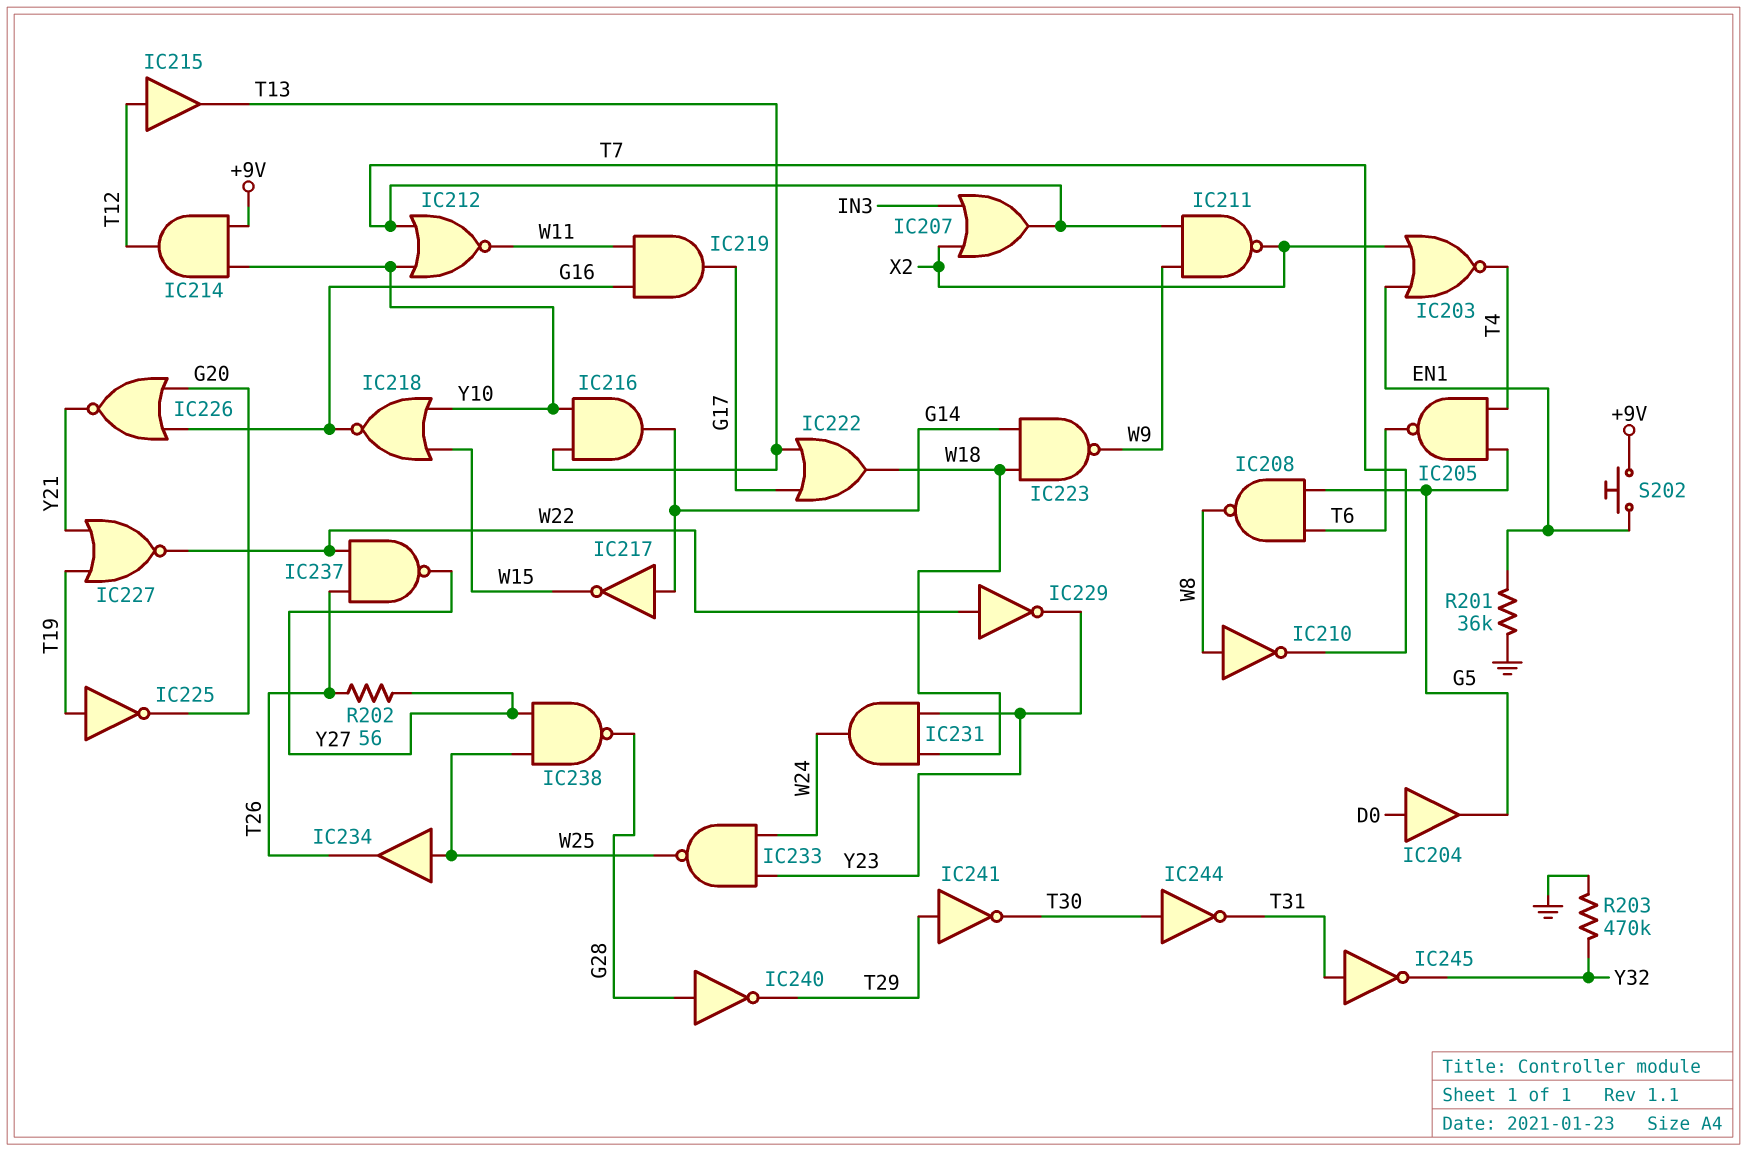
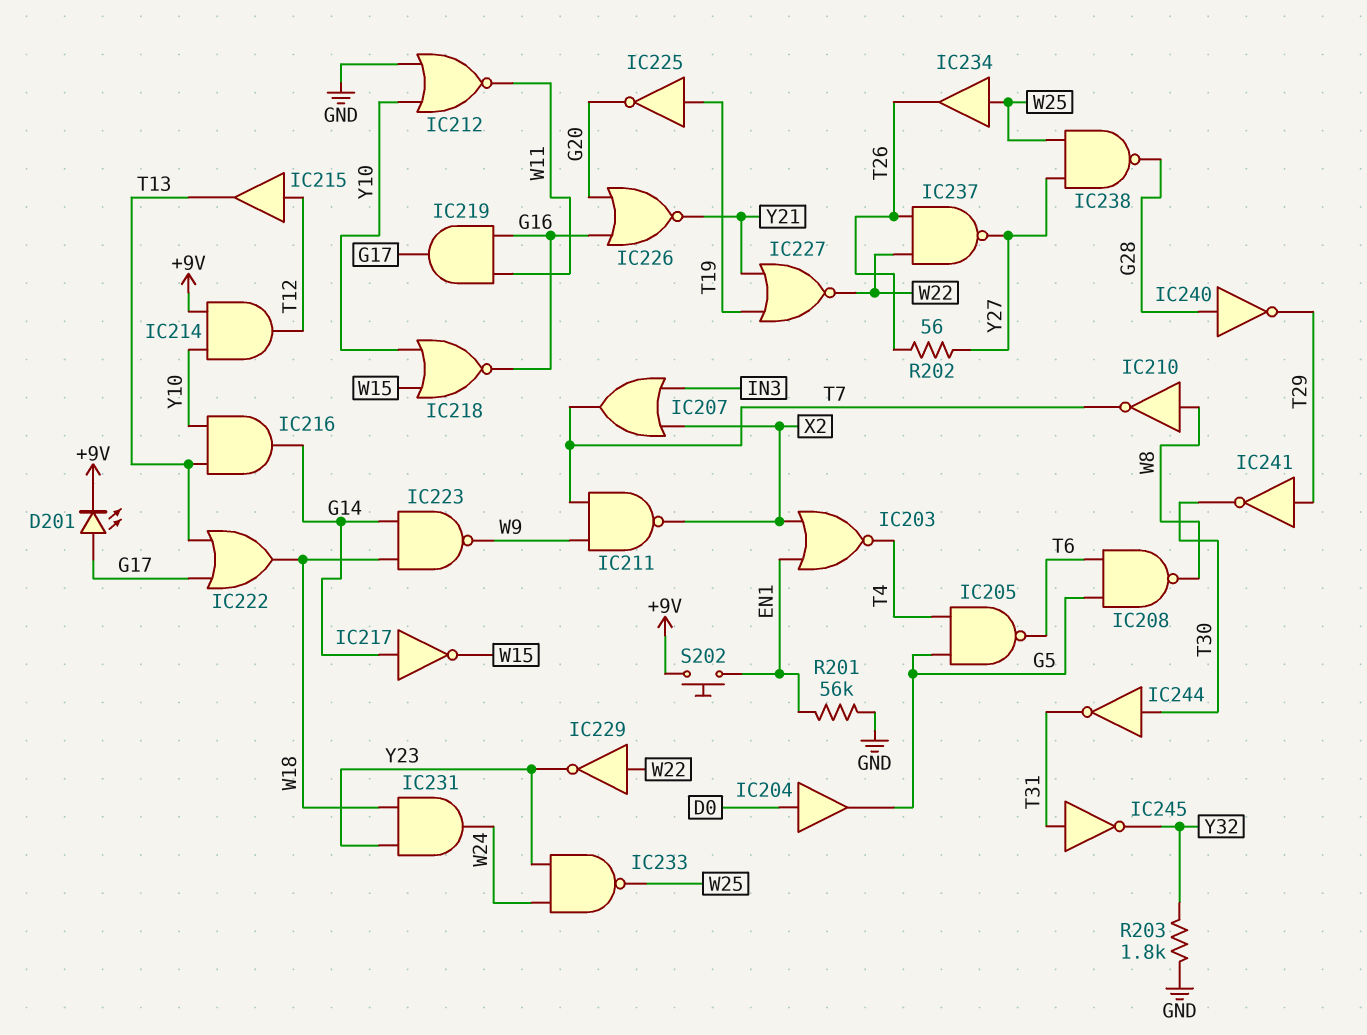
D201: none -> LED (A G17, K +9V)
IC212: NOR (in T7, in Y10, out W11) -> NOR (in GND, in Y10, out W11)
R201: 36k (EN1, GND) -> 56k (EN1, GND)
R203: 470k (GND, Y32) -> 1.8k (GND, Y32)

